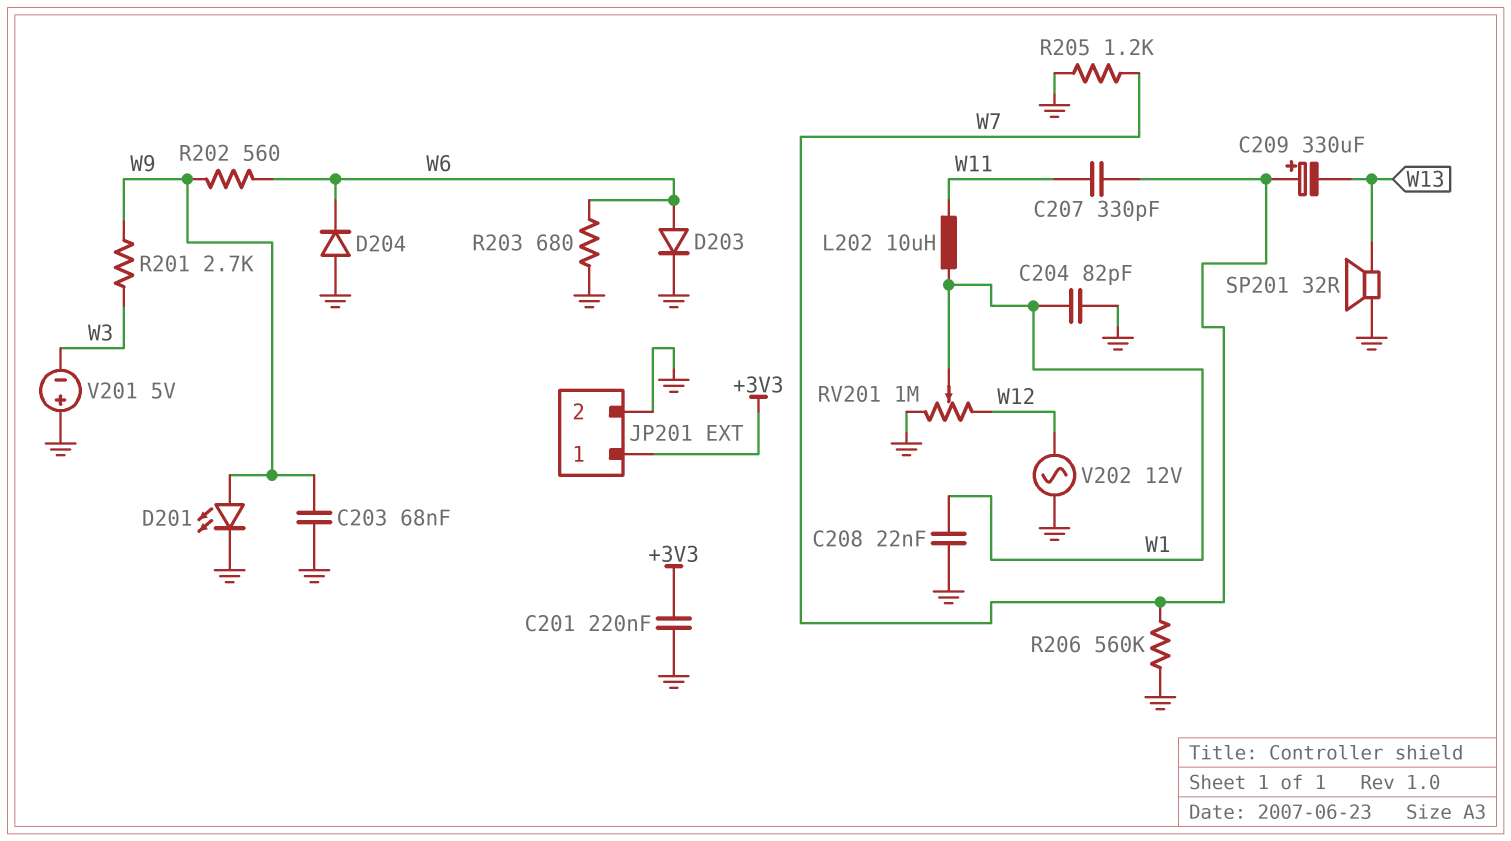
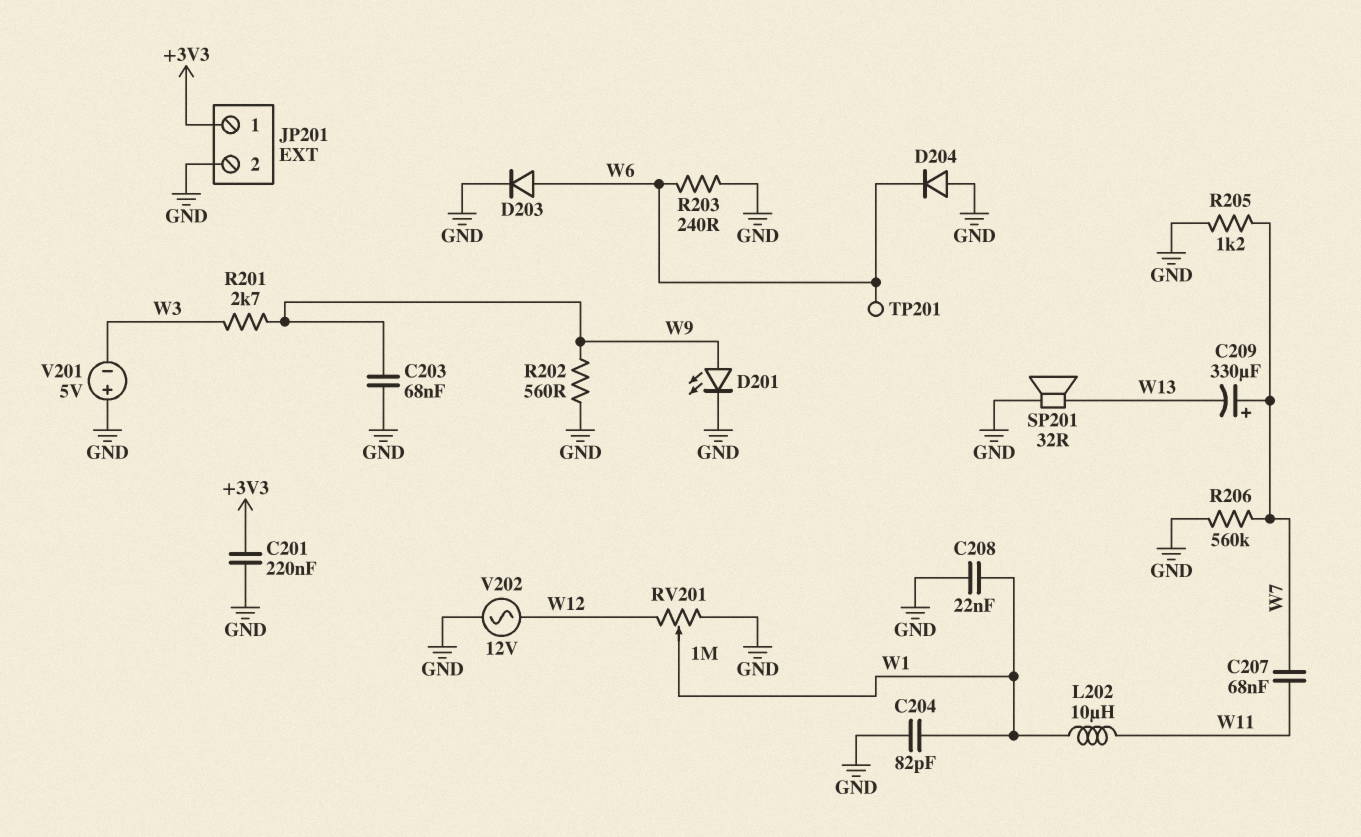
C207: 330pF (W7, W11) -> 68nF (W7, W11)
R202: 560 (W6, W9) -> 560 (GND, W9)
R203: 680 (GND, W6) -> 240 (GND, W6)
TP201: none -> test point (W6)

